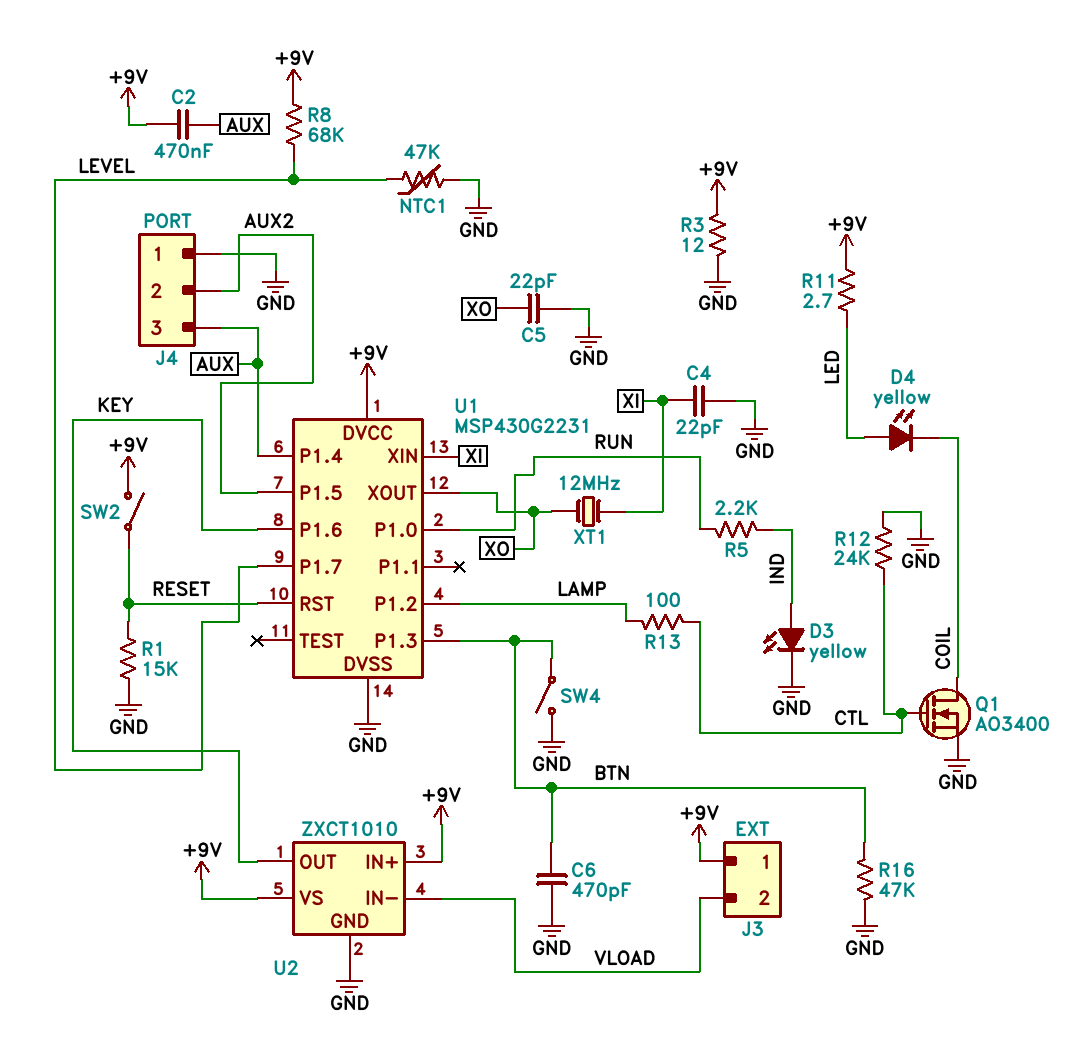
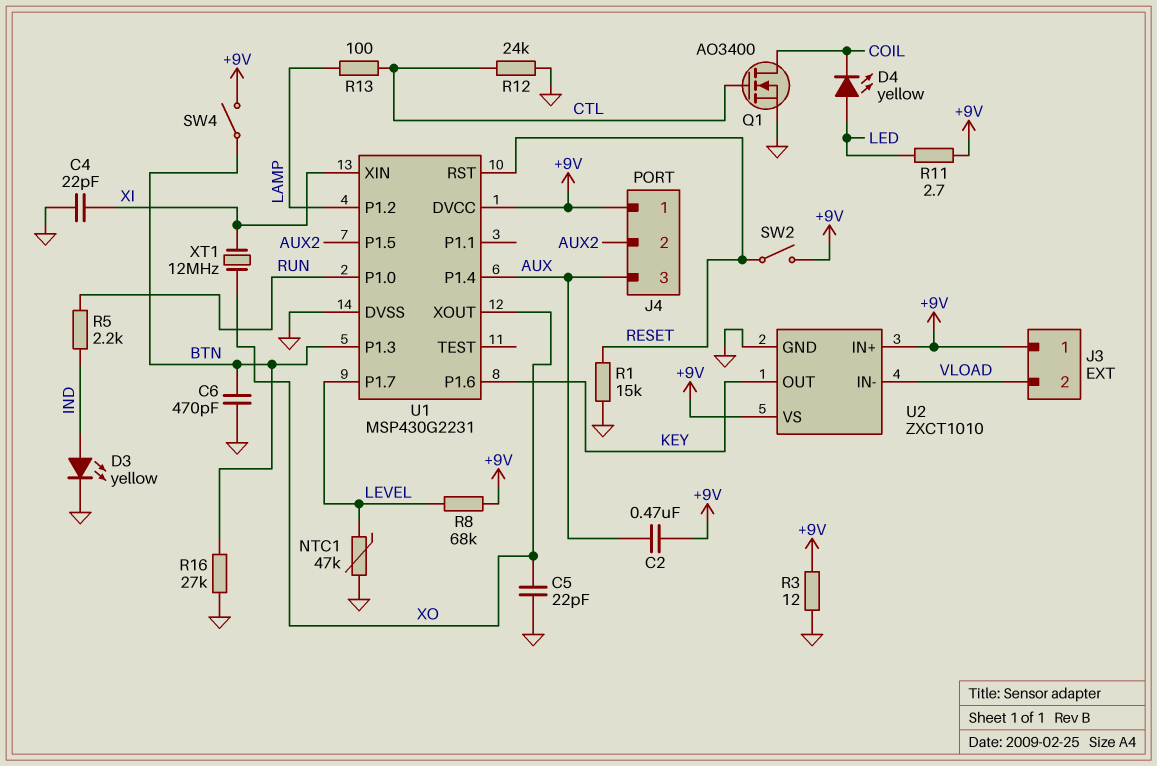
J4 pin 1: GND -> +9V
R16: 47k (BTN, GND) -> 27k (BTN, GND)
SW4: switch (BTN, GND) -> switch (+9V, BTN)

